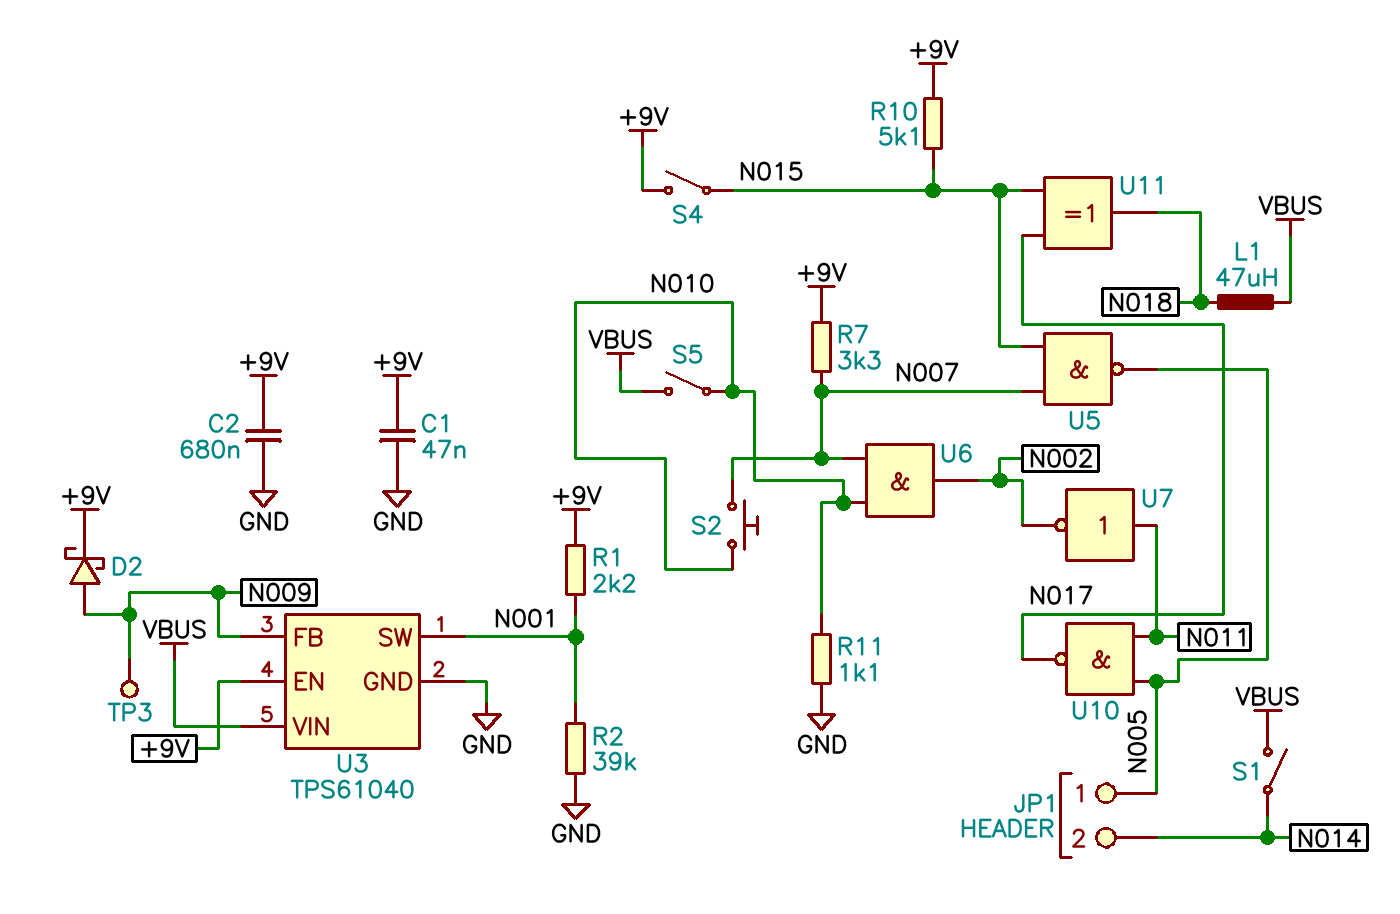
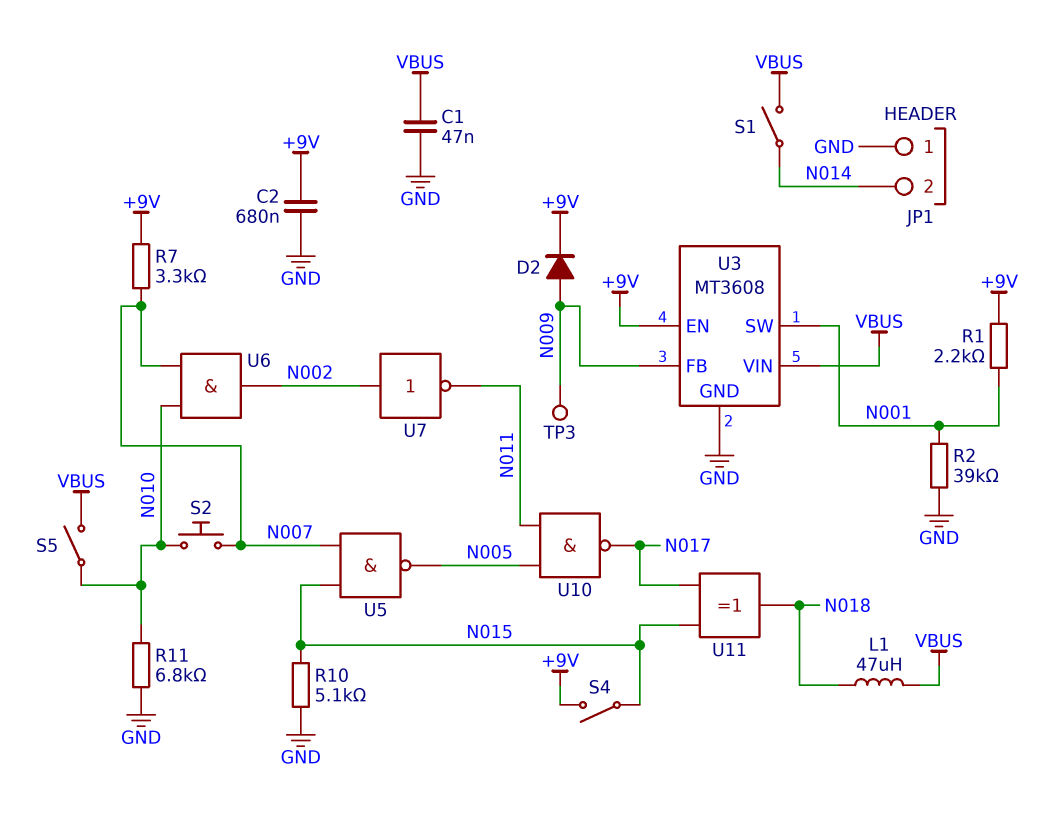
C1: 47nF (+9V, GND) -> 47nF (GND, VBUS)
D2: schottky (A N009, K +9V) -> diode (A N009, K +9V)
JP1 pin 1: N005 -> GND
R10: 5.1k (+9V, N015) -> 5.1k (GND, N015)
R11: 1.1k (GND, N010) -> 6.8k (GND, N010)
U3: TPS61040 -> MT3608
U7: NOT (in N011, out N002) -> NOT (in N002, out N011)

